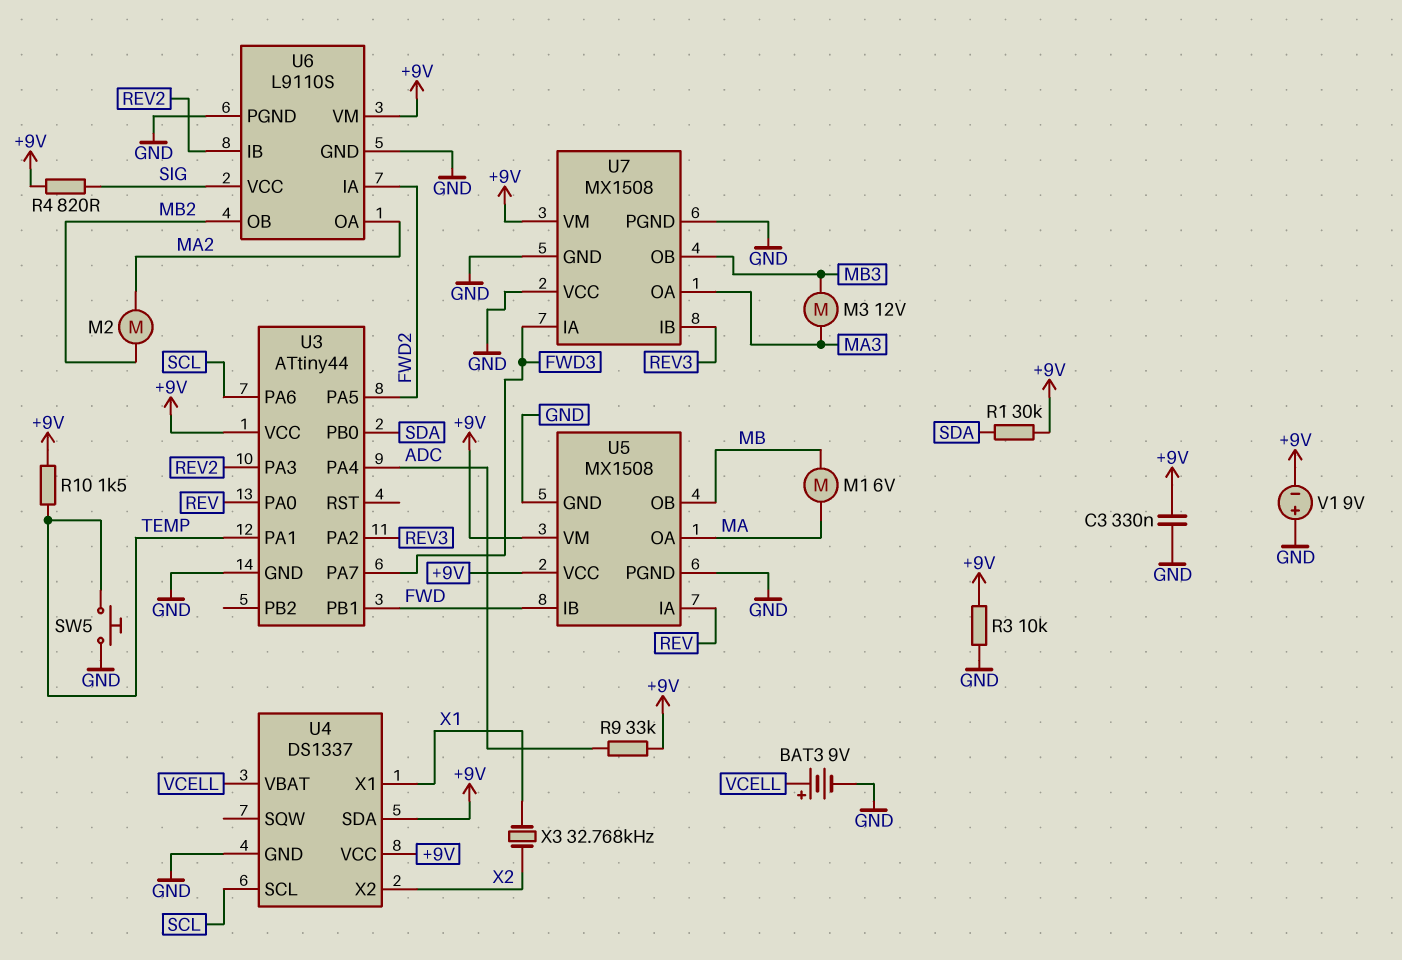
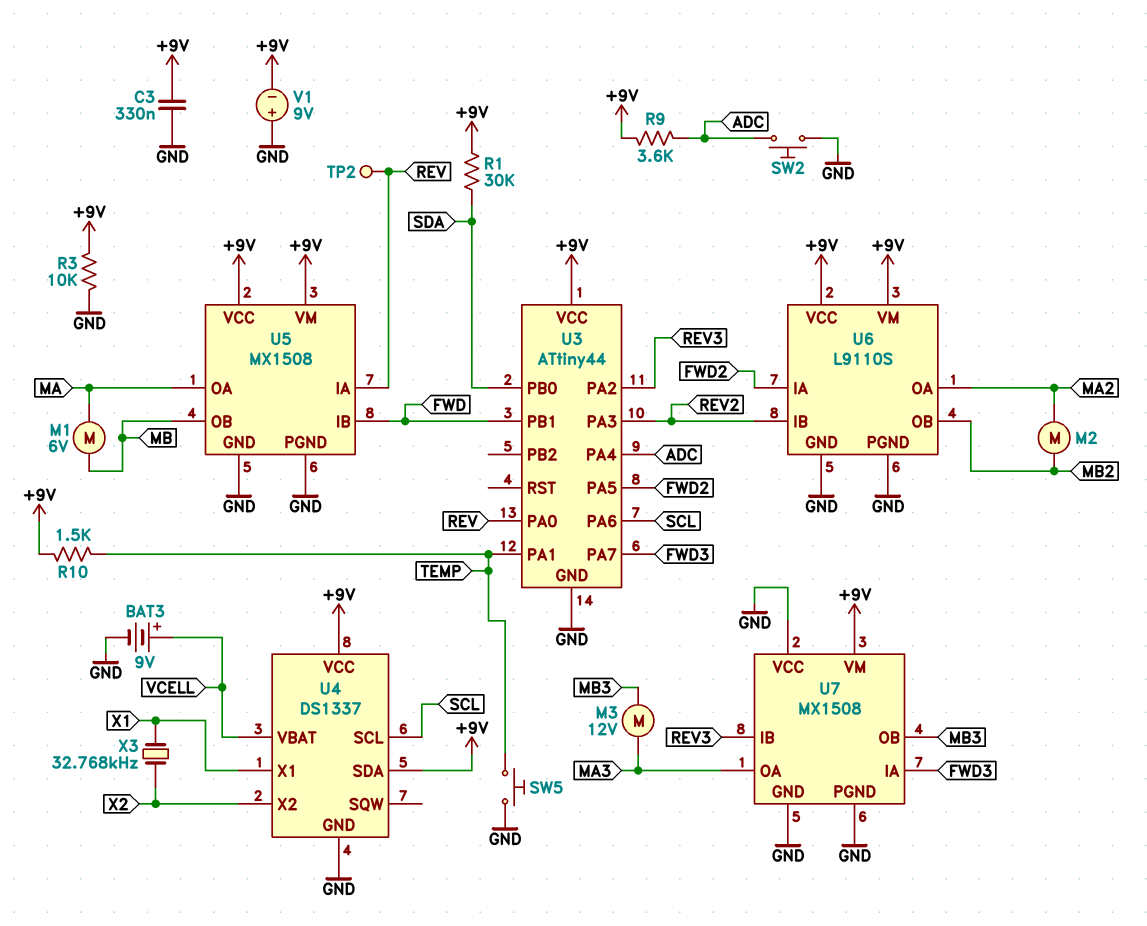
R4: 820 (+9V, SIG) -> none
R9: 33k (+9V, ADC) -> 3.6k (+9V, ADC)
SW2: none -> button (ADC, GND)
TP2: none -> test point (REV)
U6 pin VCC: SIG -> +9V

